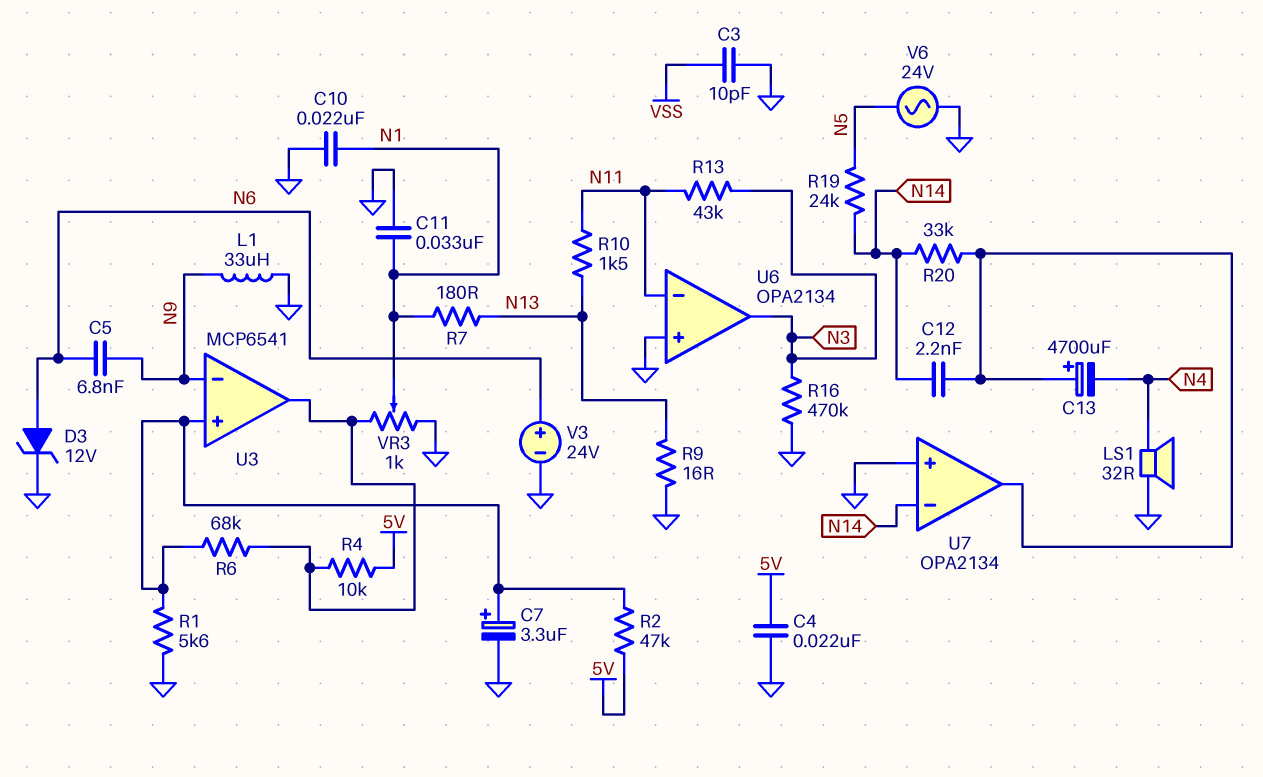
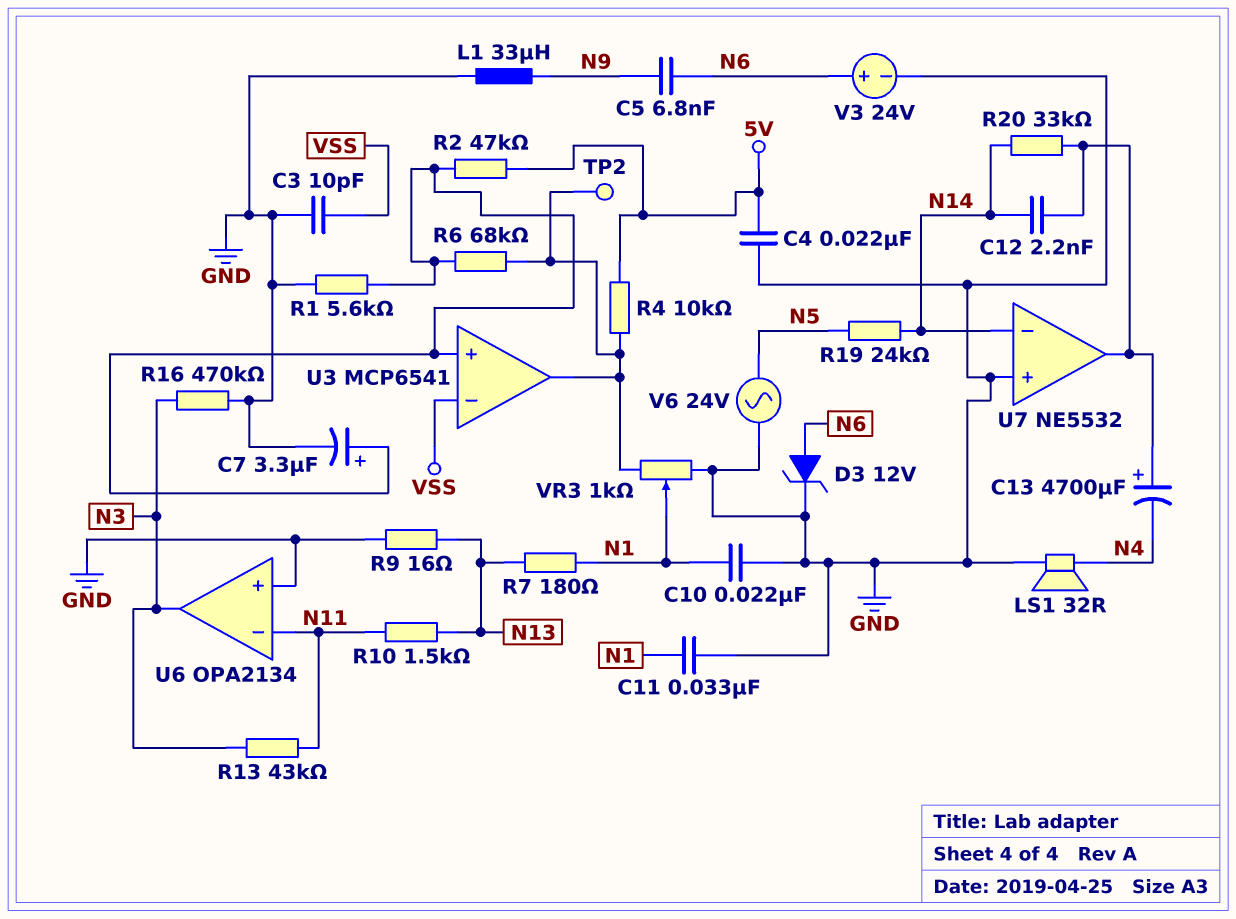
TP2: none -> test point (U3/out)
U3 pin in-: N9 -> VSS
U7: OPA2134 -> NE5532

